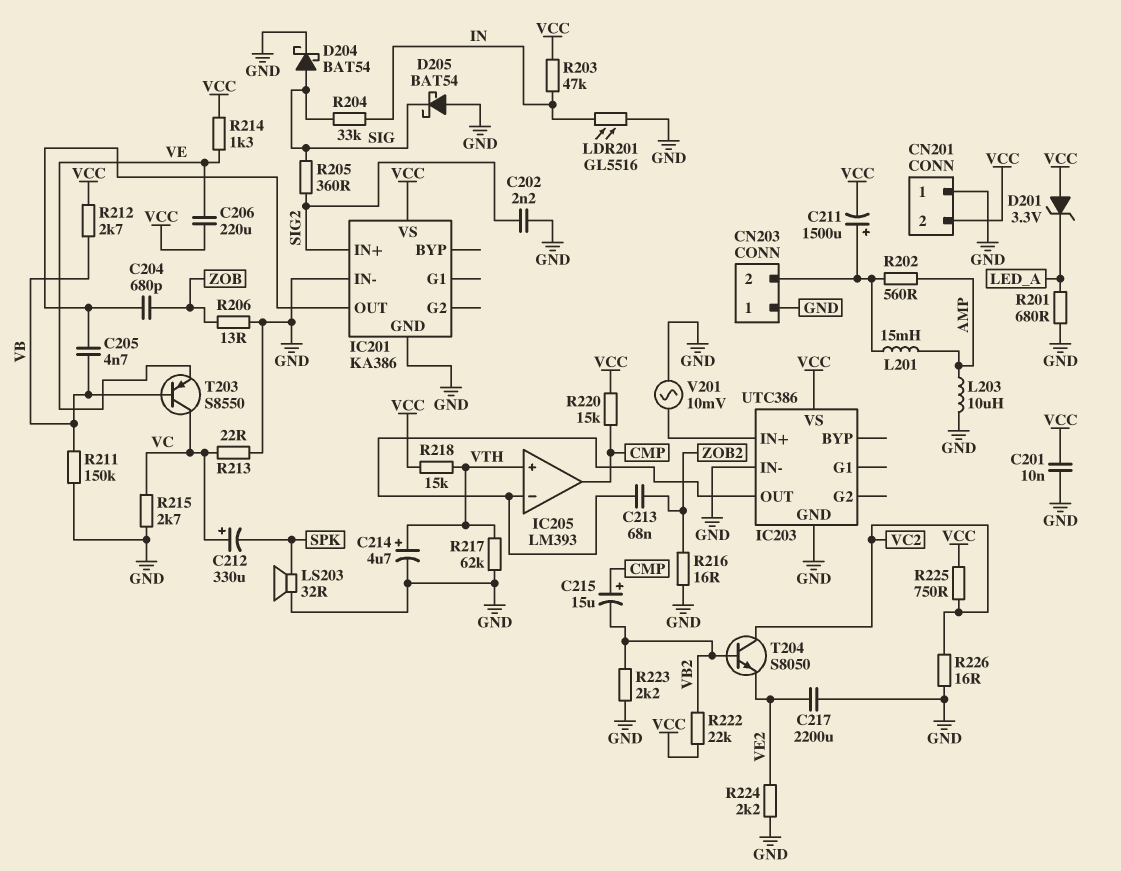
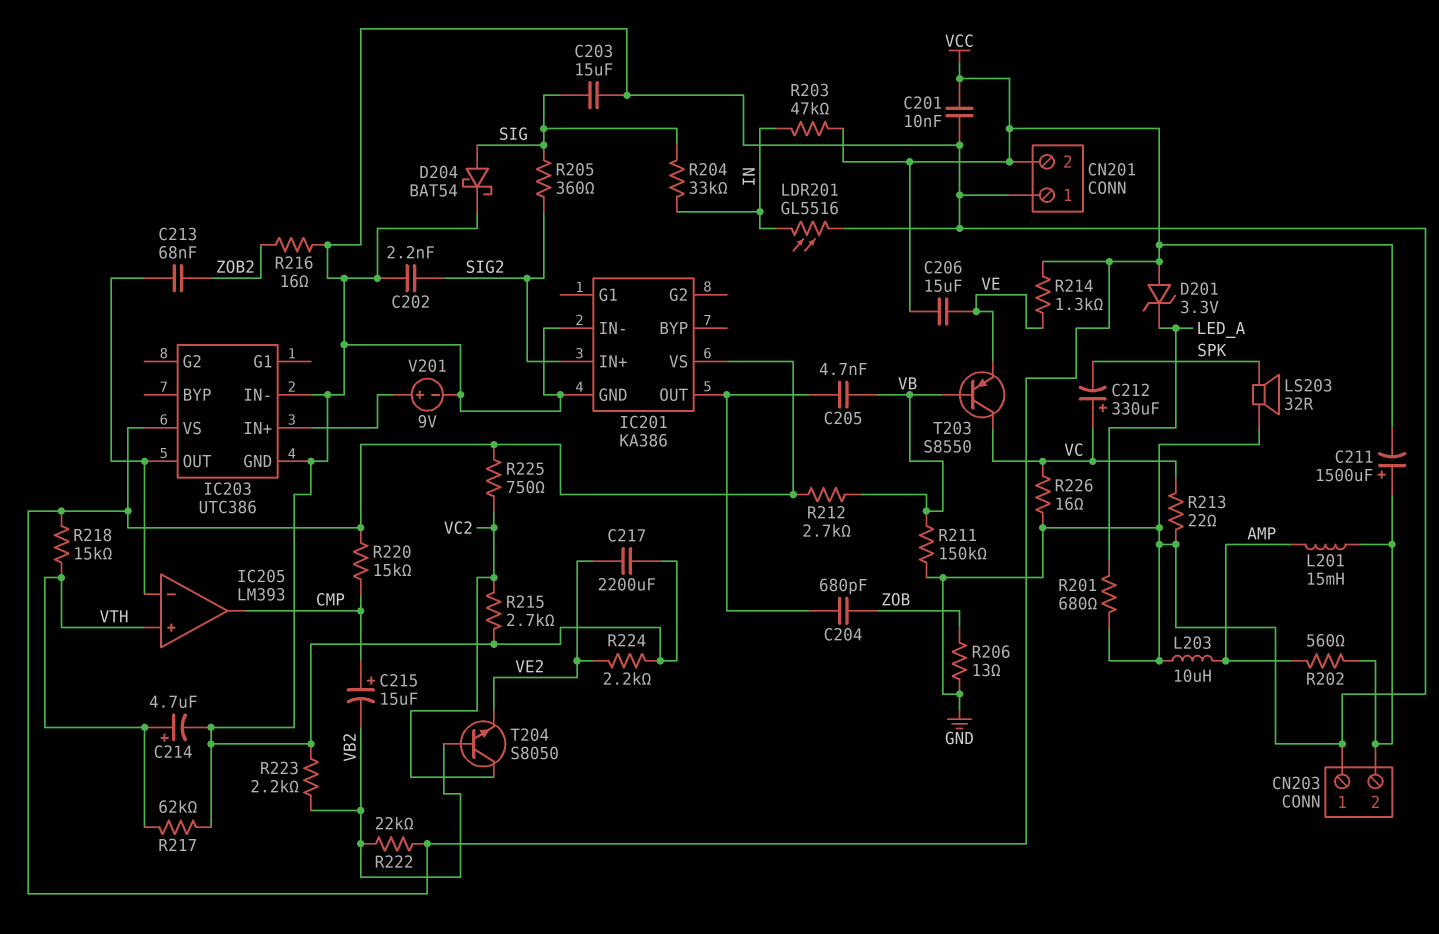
C203: none -> 15uF (GND, SIG)
C206: 220uF (VCC, VE) -> 15uF (VCC, VE)
D205: schottky BAT54 (A GND, K SIG) -> none
R215: 2.7k (GND, VC) -> 2.7k (GND, VC2)
R226: 16 (GND, VC2) -> 16 (GND, VC)
V201: AC 10mV (GND, IC203/IN+) -> 9V (plus IC203/IN+, minus GND)

